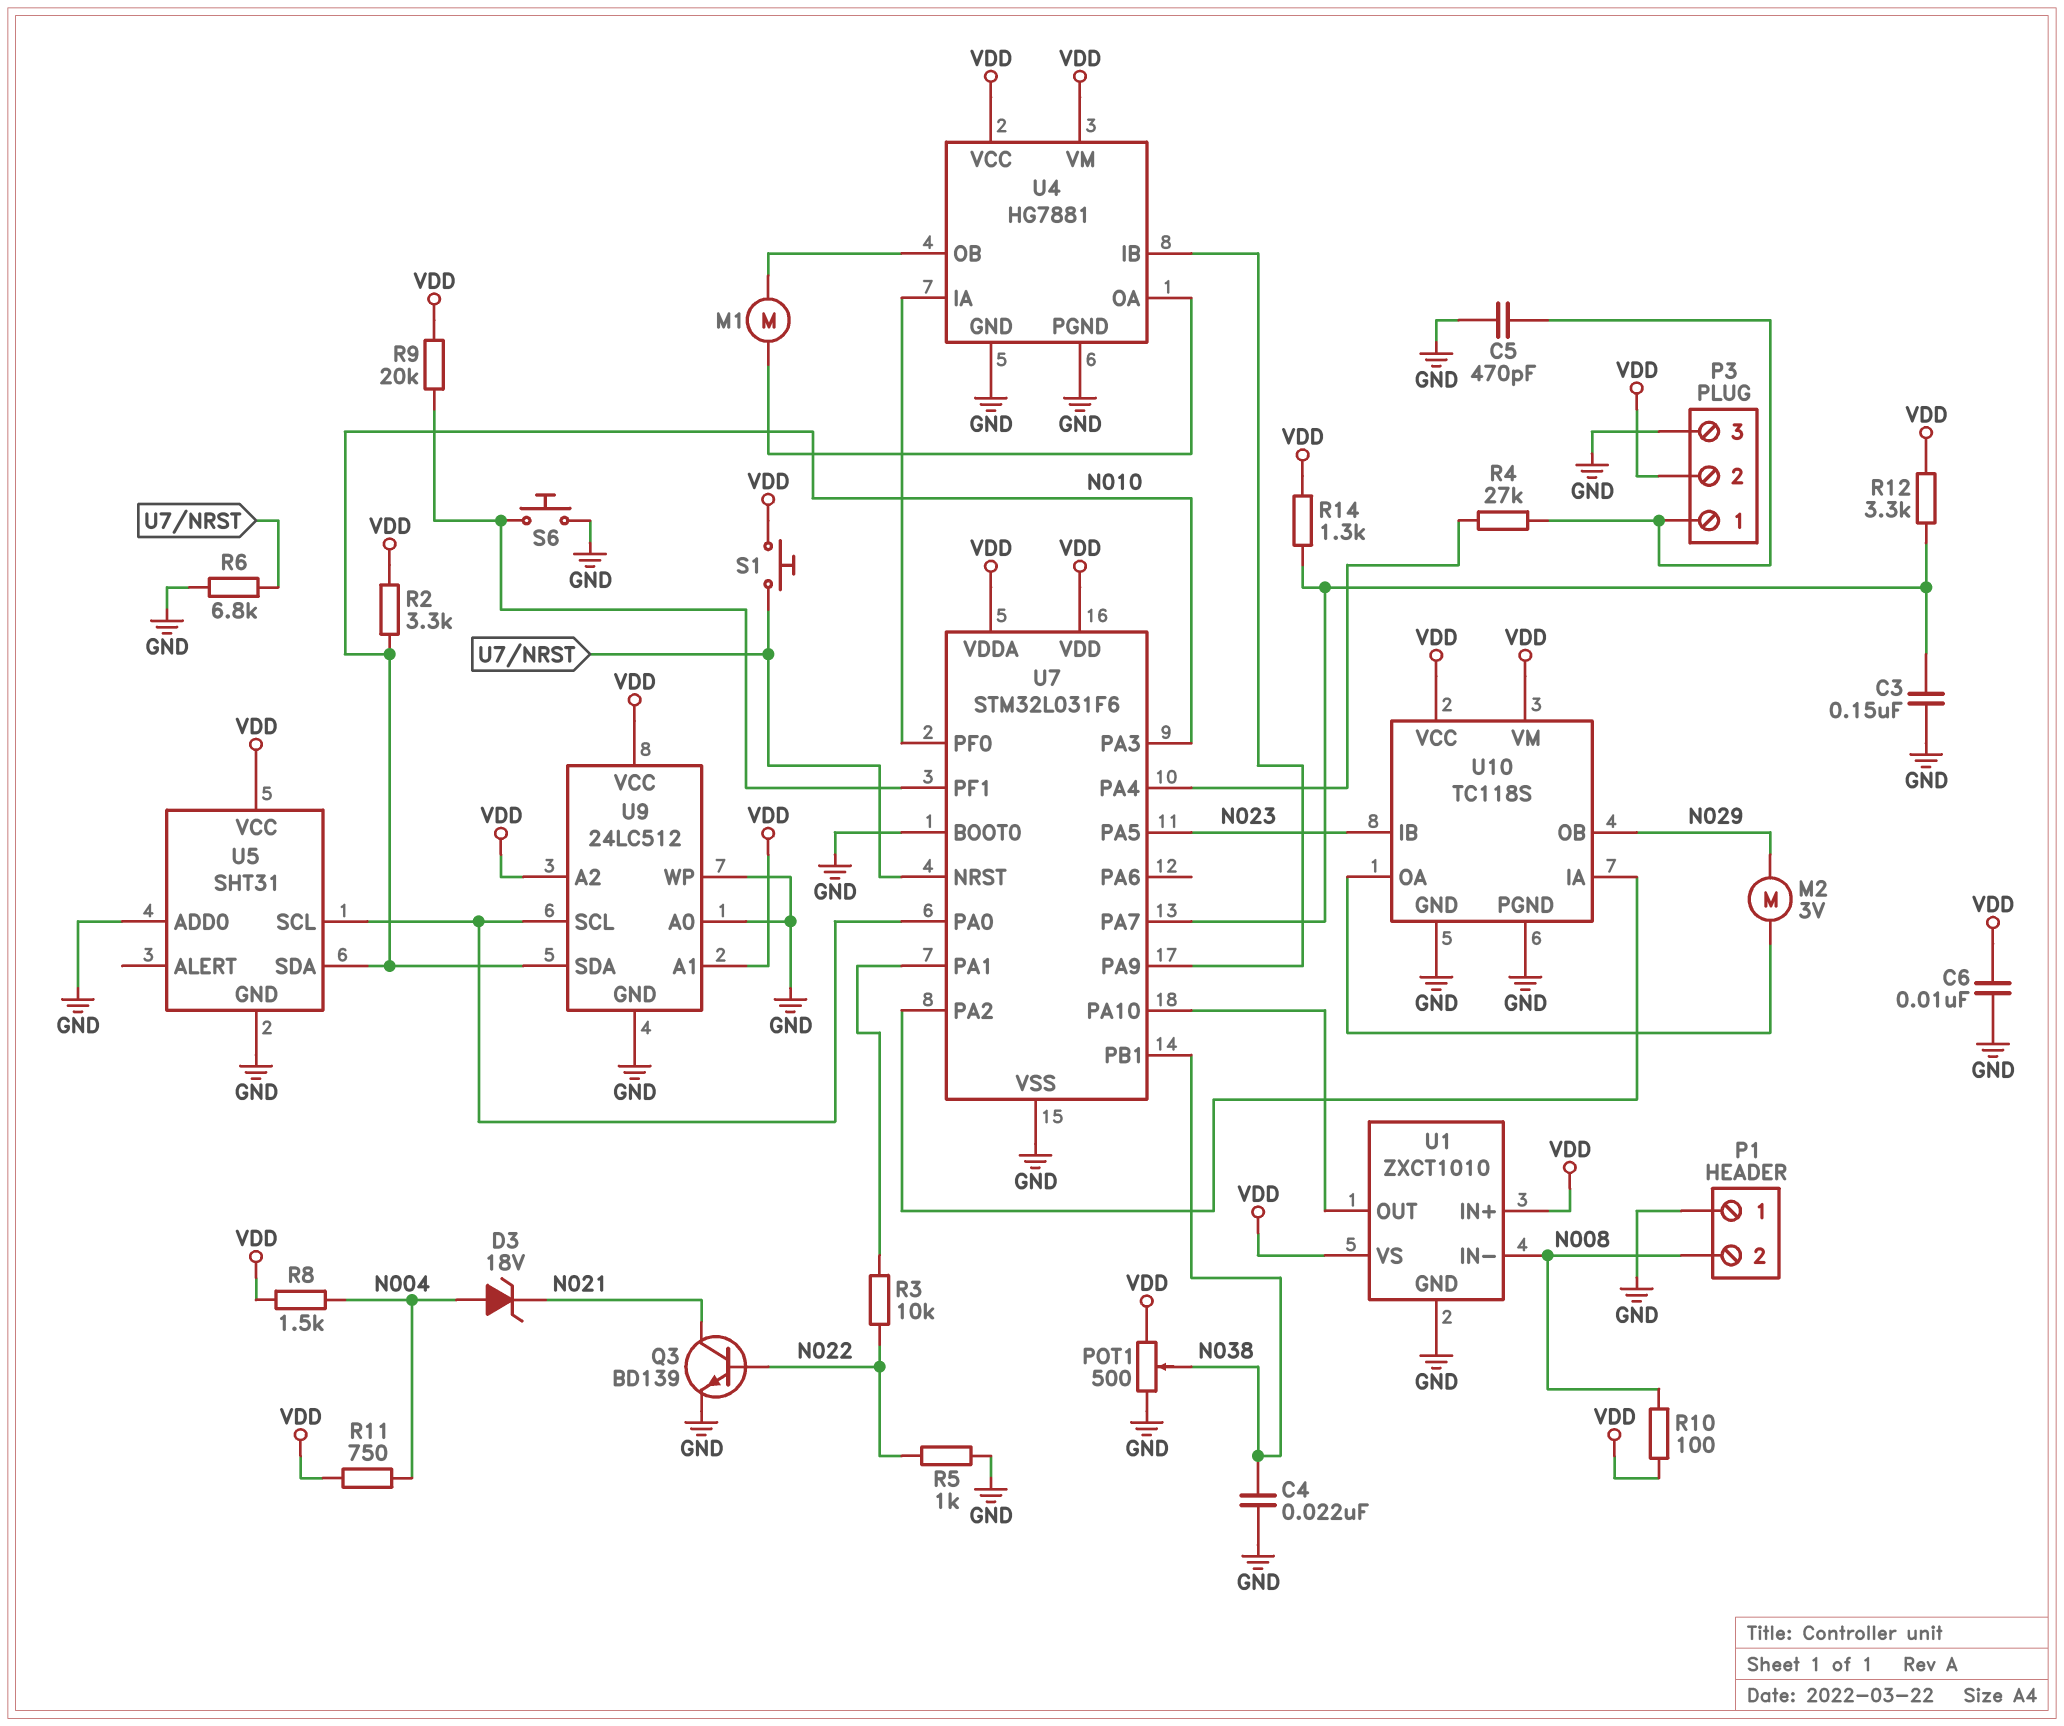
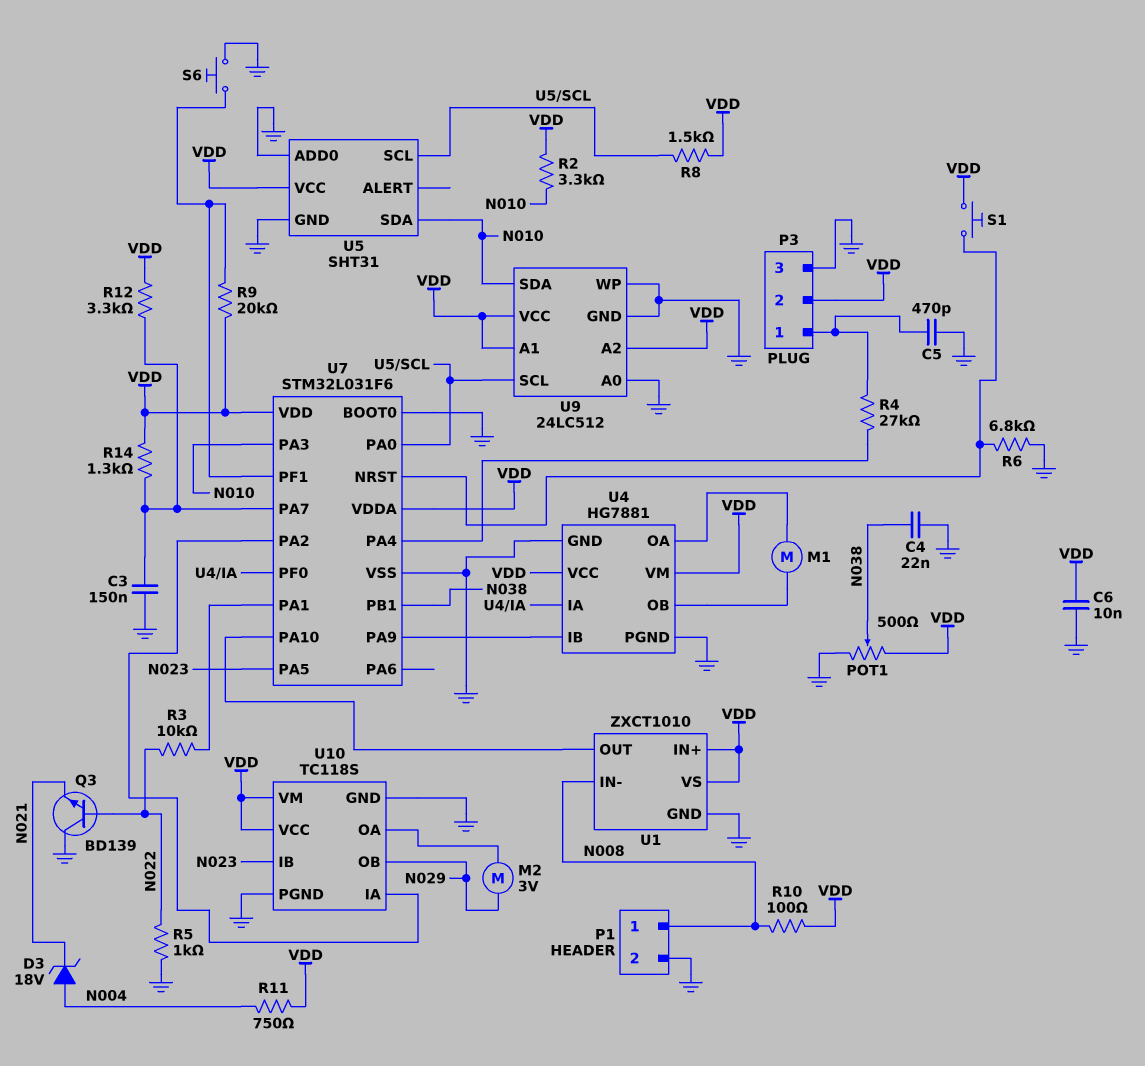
P1 pin 1: GND -> N008
P1 pin 2: N008 -> GND
Q3: NPN BD139 (B N022, C N021, E GND) -> NPN BD139 (B N022, C GND, E N021)
R8: 1.5k (N004, VDD) -> 1.5k (U5/SCL, VDD)

